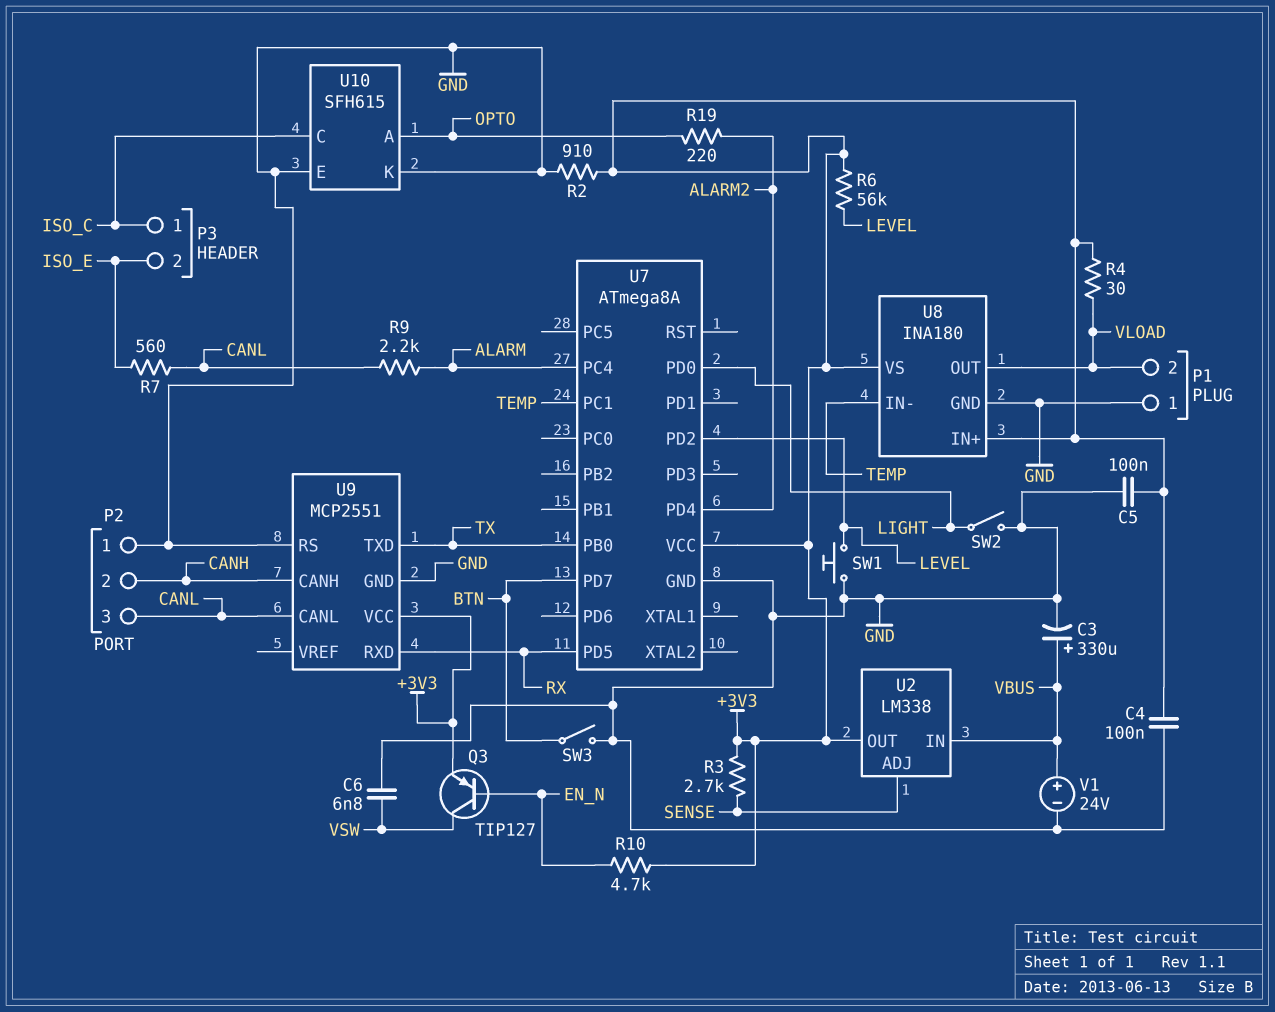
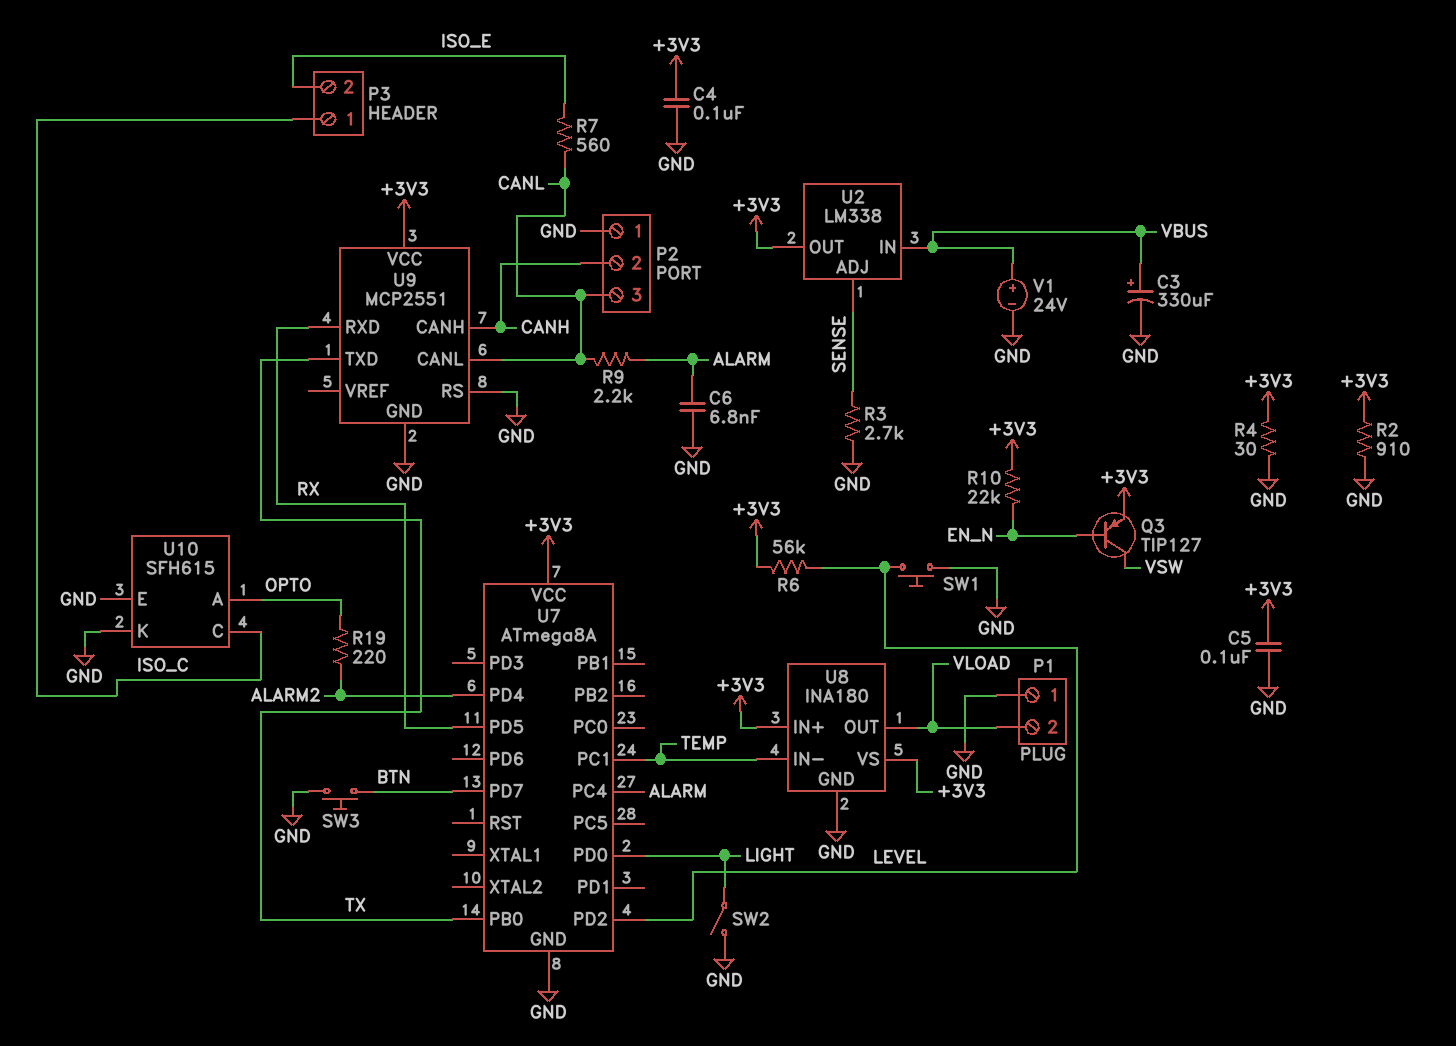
C6: 6.8nF (GND, VSW) -> 6.8nF (ALARM, GND)
R3: 2.7k (+3V3, SENSE) -> 2.7k (GND, SENSE)
R4: 30 (+3V3, VLOAD) -> 30 (+3V3, GND)
R10: 4.7k (+3V3, EN_N) -> 22k (+3V3, EN_N)
SW3: switch (BTN, GND) -> button (BTN, GND)

